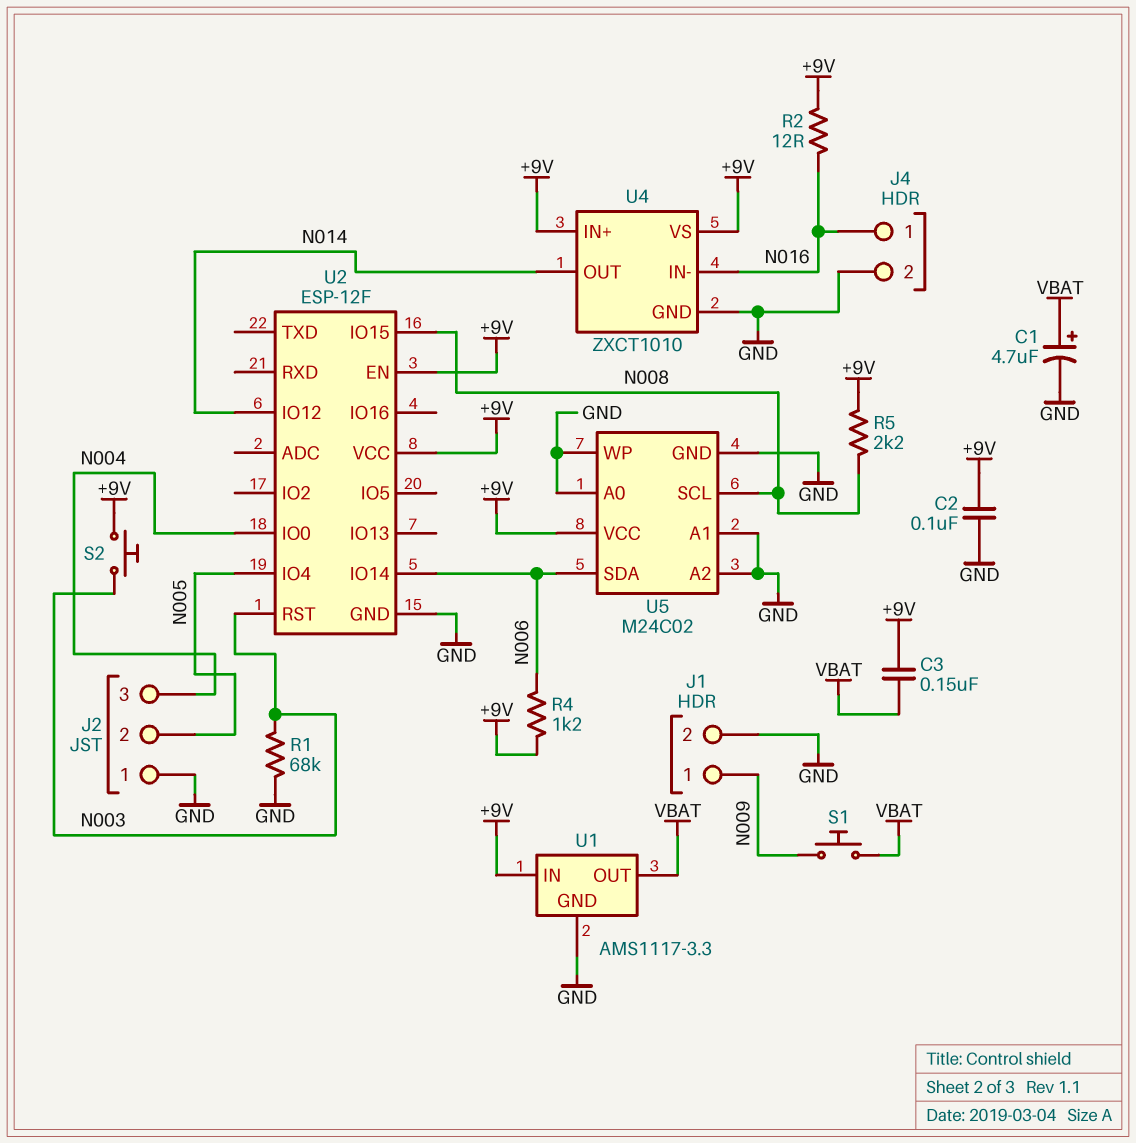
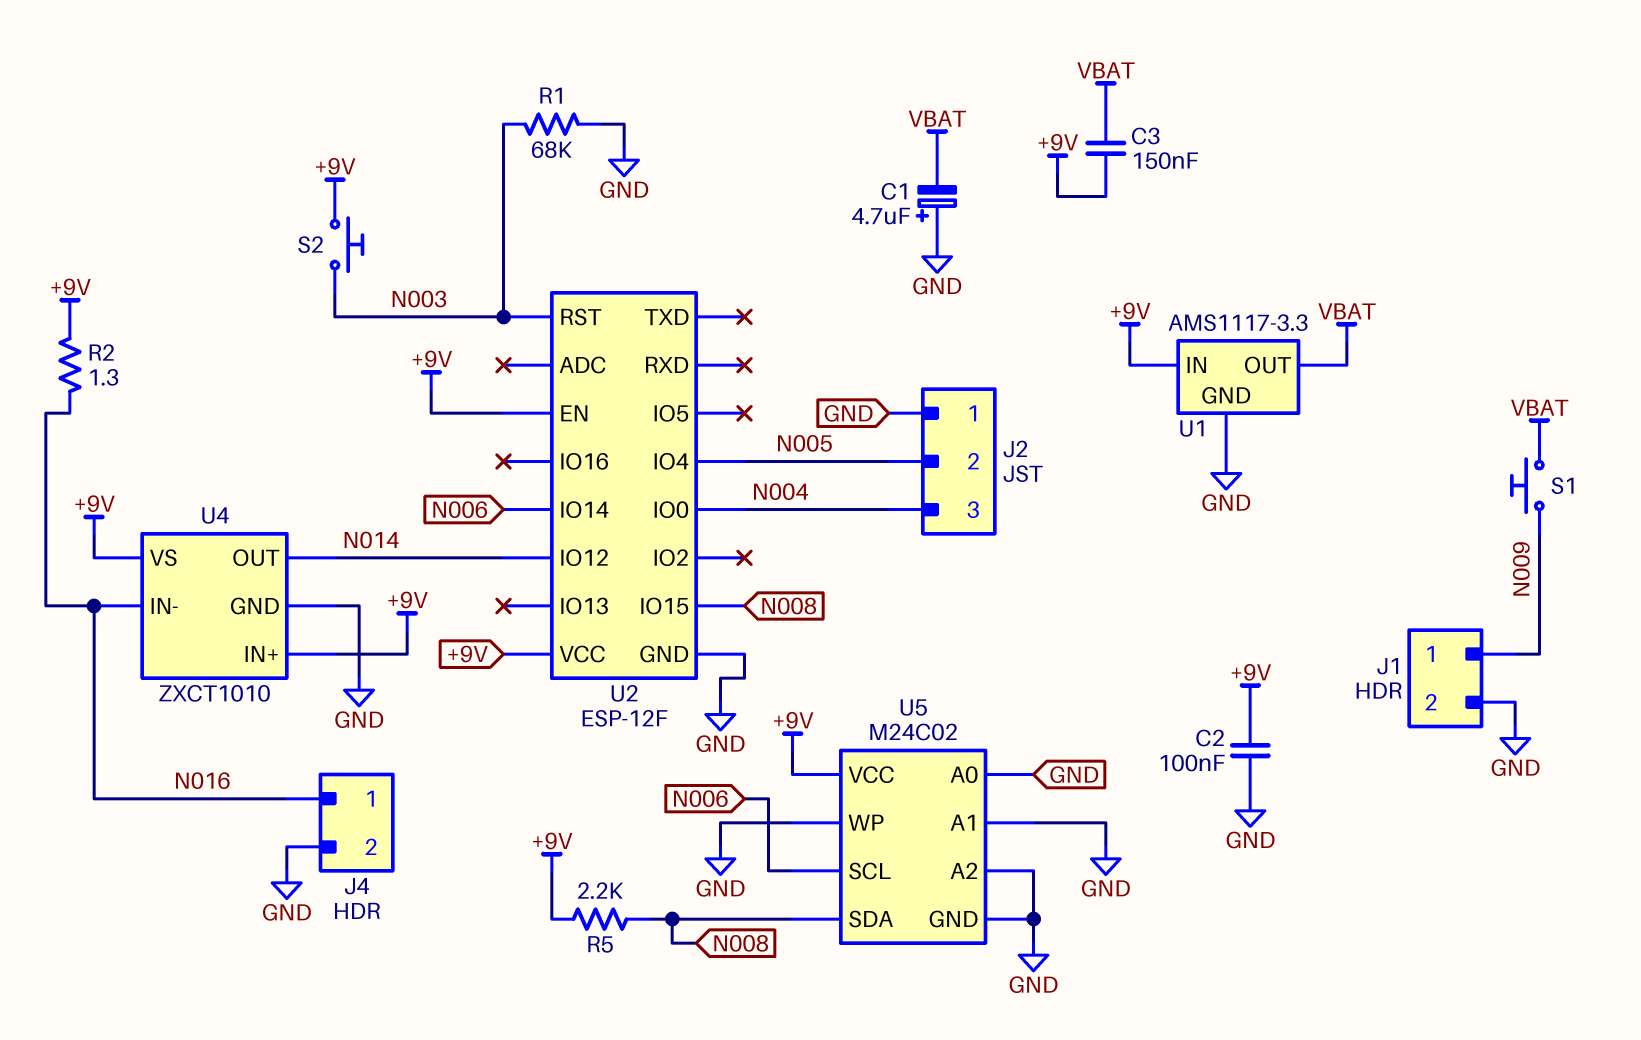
C1: 4.7uF (plus VBAT, minus GND) -> 4.7uF (plus GND, minus VBAT)
R2: 12 (+9V, N016) -> 1.3 (+9V, N016)
R4: 1.2k (+9V, N006) -> none
U5 pin SCL: N008 -> N006
U5 pin SDA: N006 -> N008

